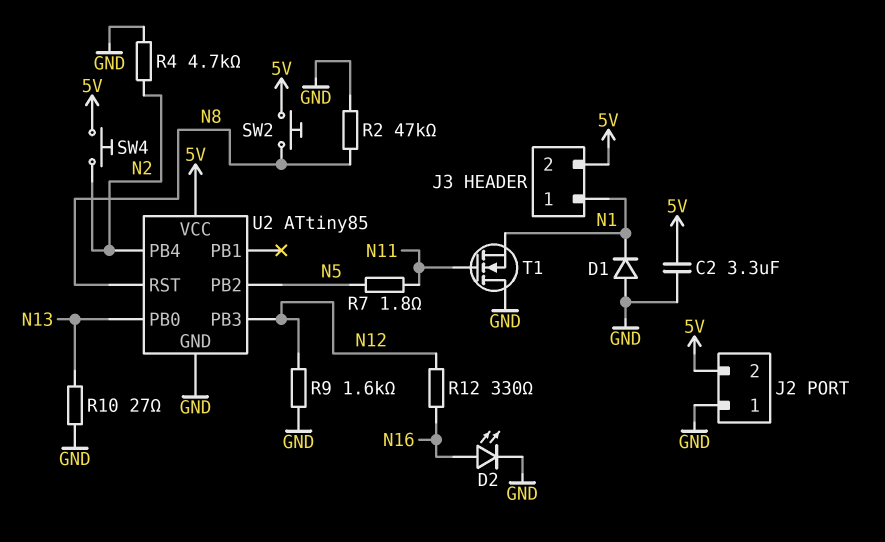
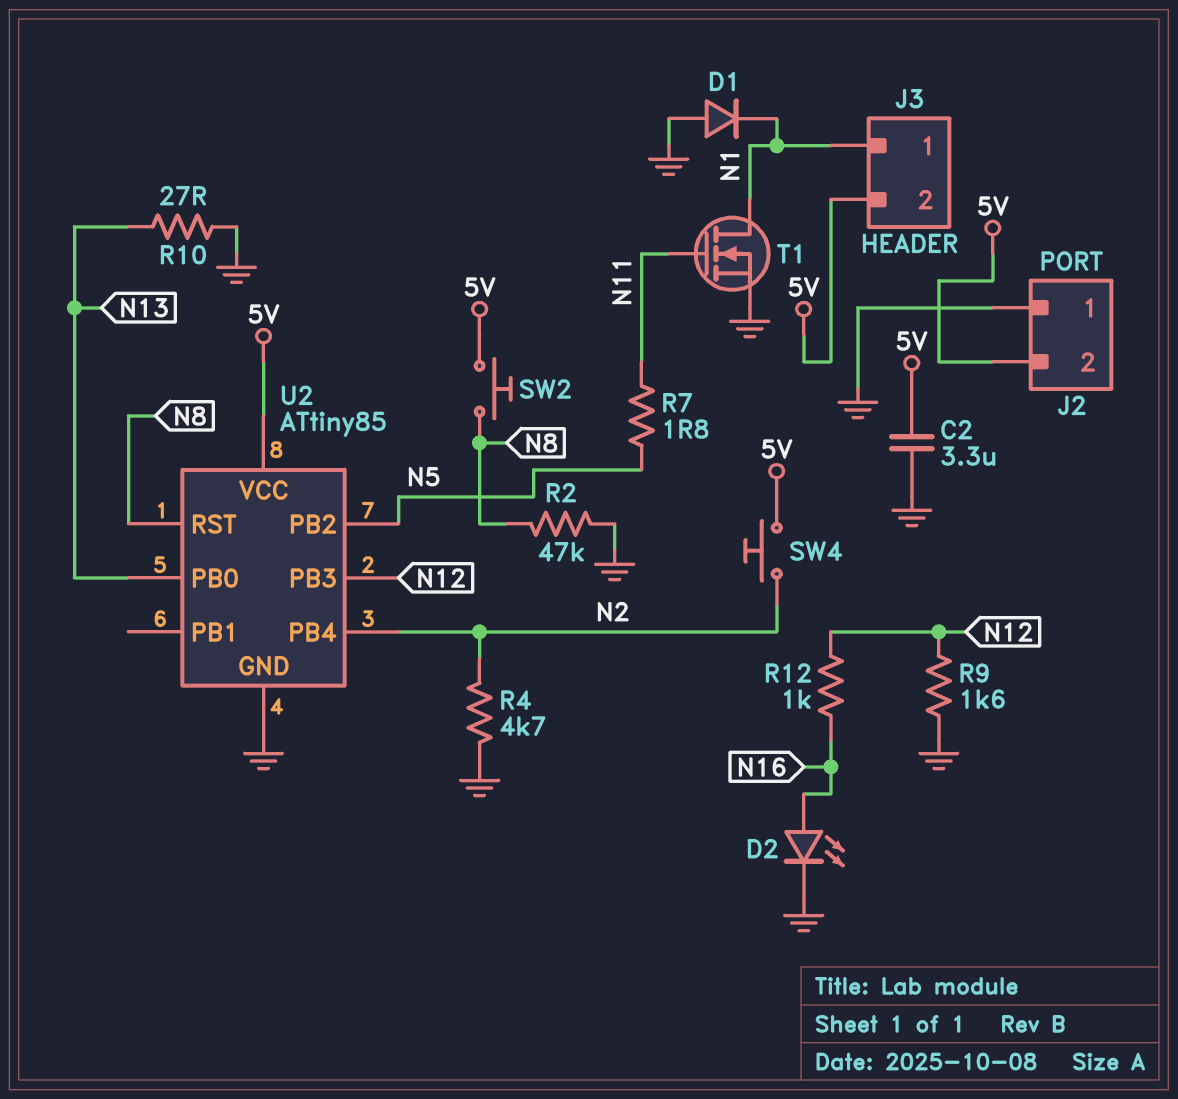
R12: 330 (N12, N16) -> 1k (N12, N16)
T1: NMOS (G N11, D GND, S N1) -> NMOS (G N11, D N1, S GND)

